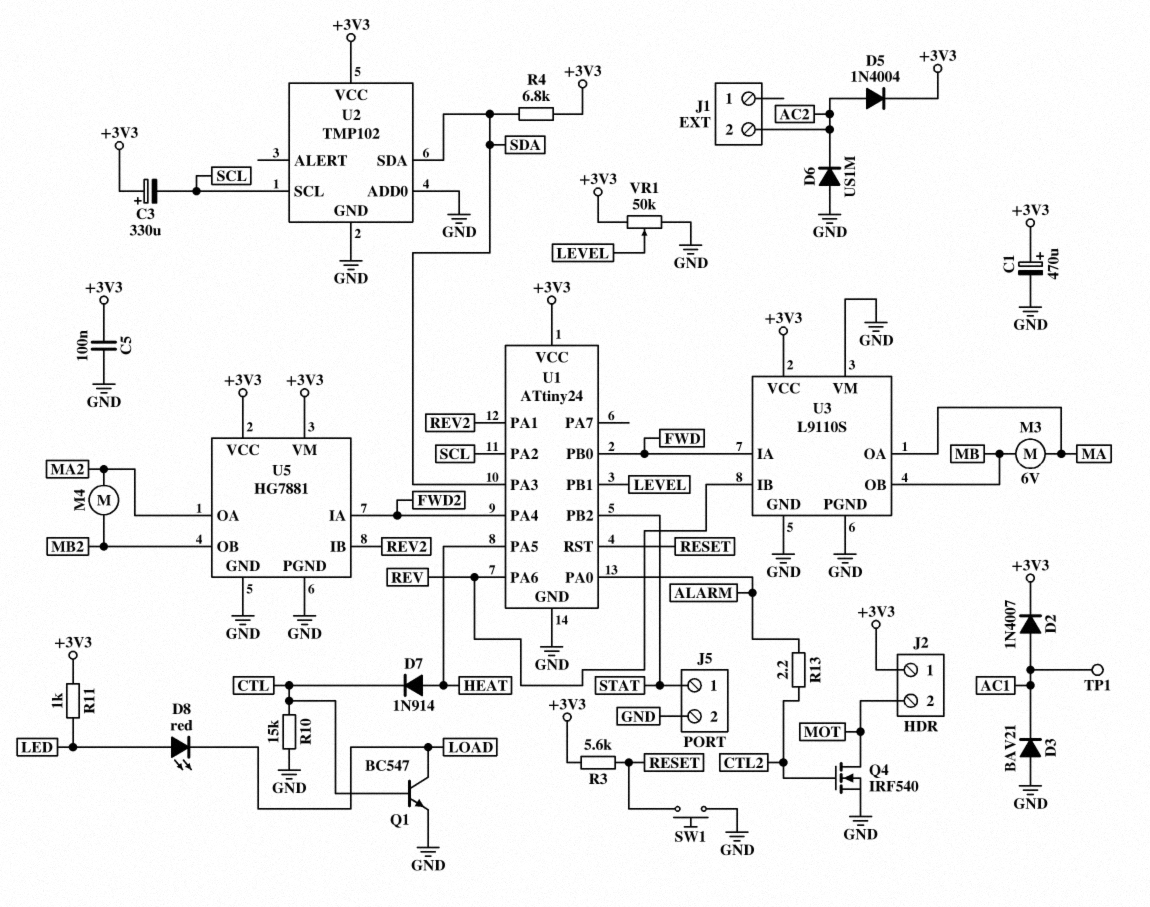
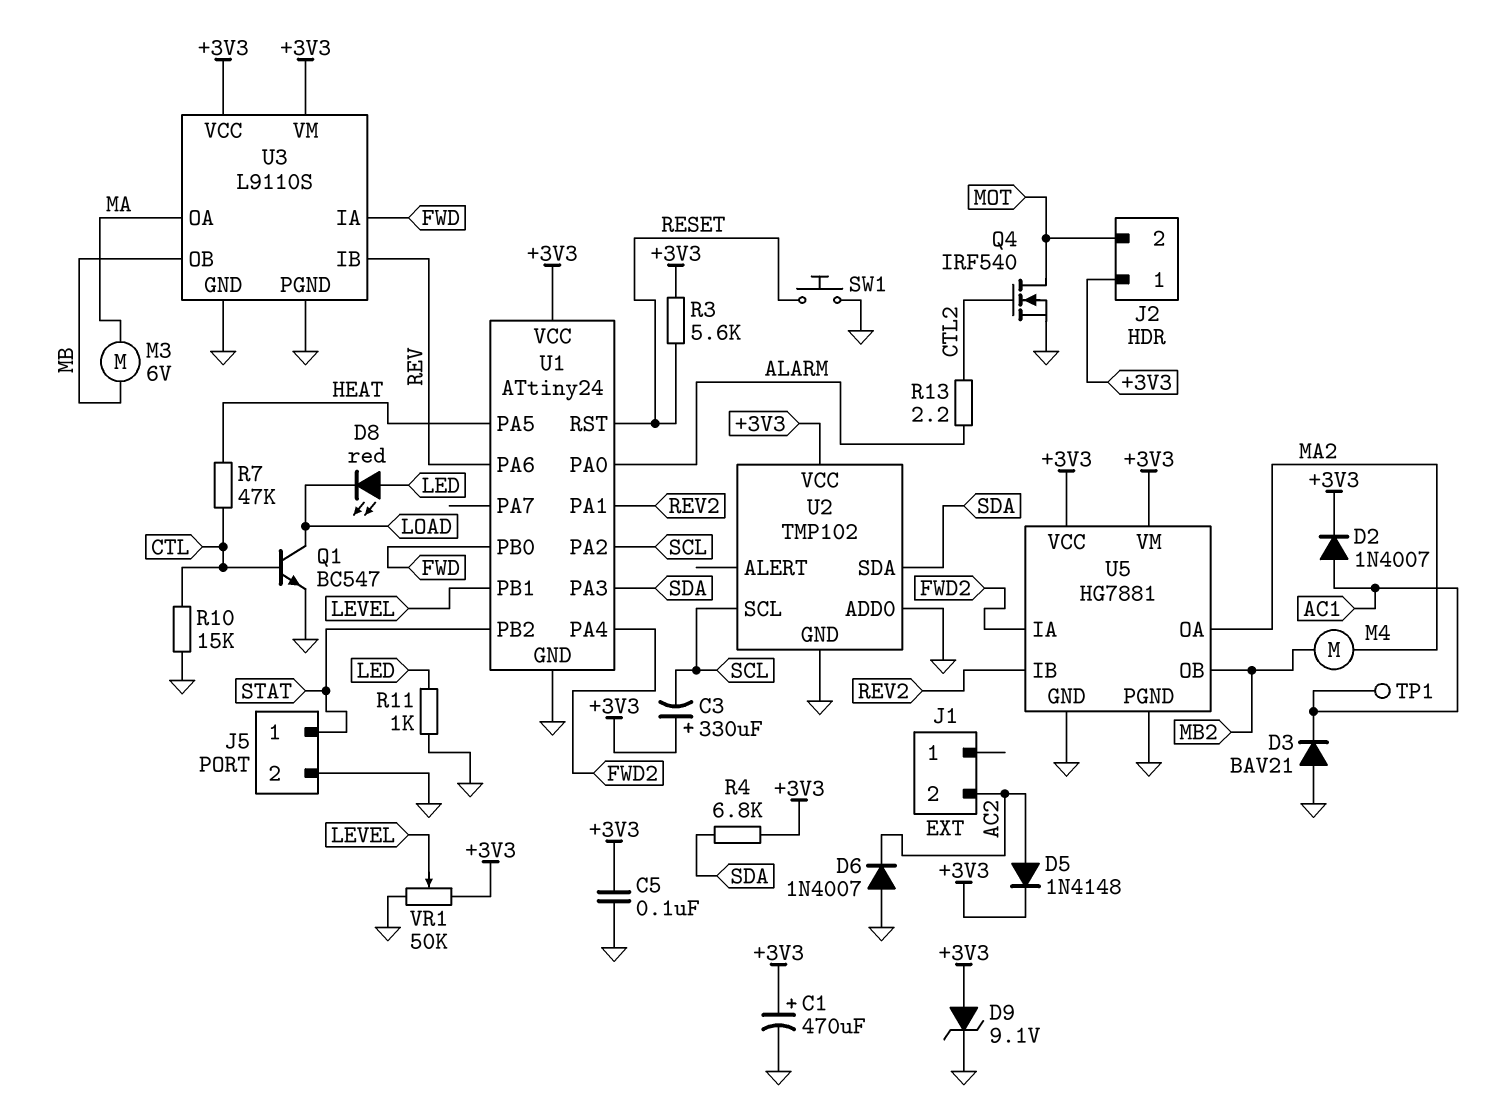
D5: diode 1N4004 (A AC2, K +3V3) -> diode 1N4148 (A AC2, K +3V3)
D6: diode US1M (A GND, K AC2) -> diode 1N4007 (A GND, K AC2)
D7: diode 1N914 (A HEAT, K CTL) -> none
D9: none -> zener 9.1V (A +3V3, K GND)
R7: none -> 47k (CTL, HEAT)
R11: 1k (+3V3, LED) -> 1k (GND, LED)
U3 pin VM: GND -> +3V3

